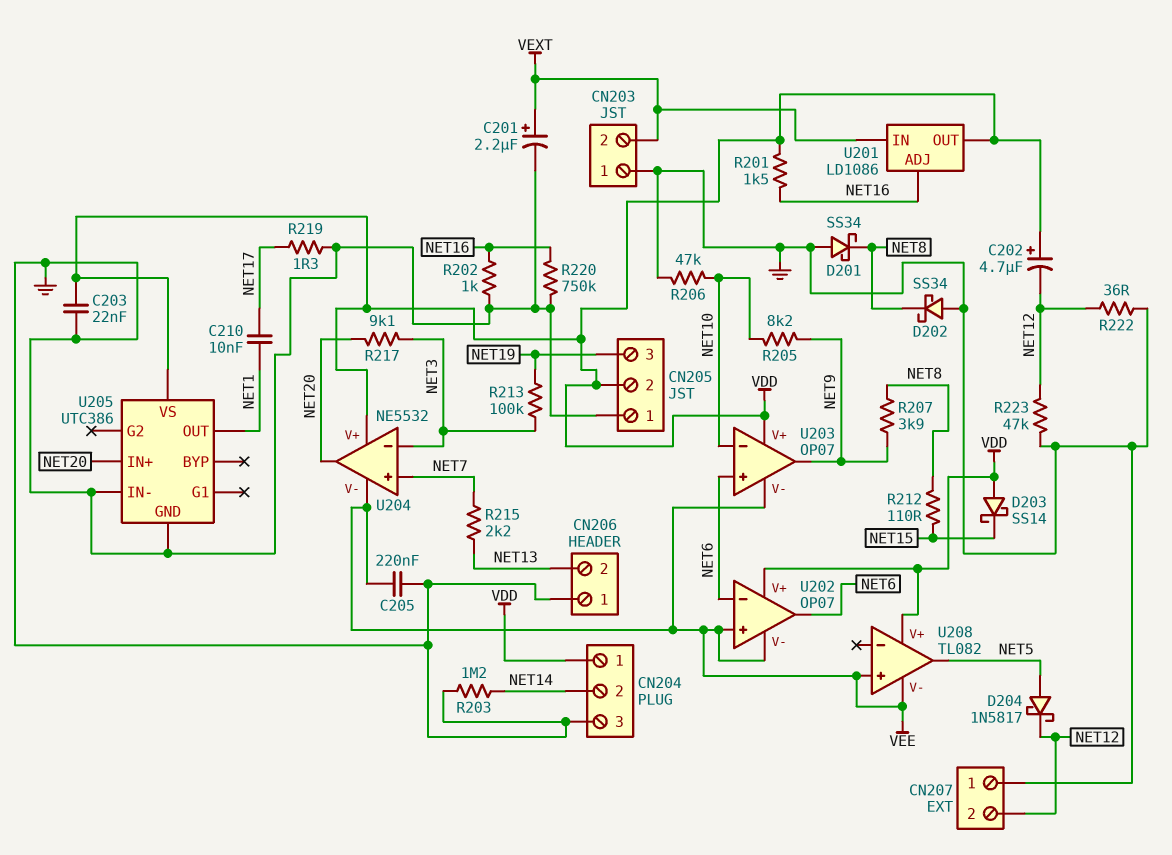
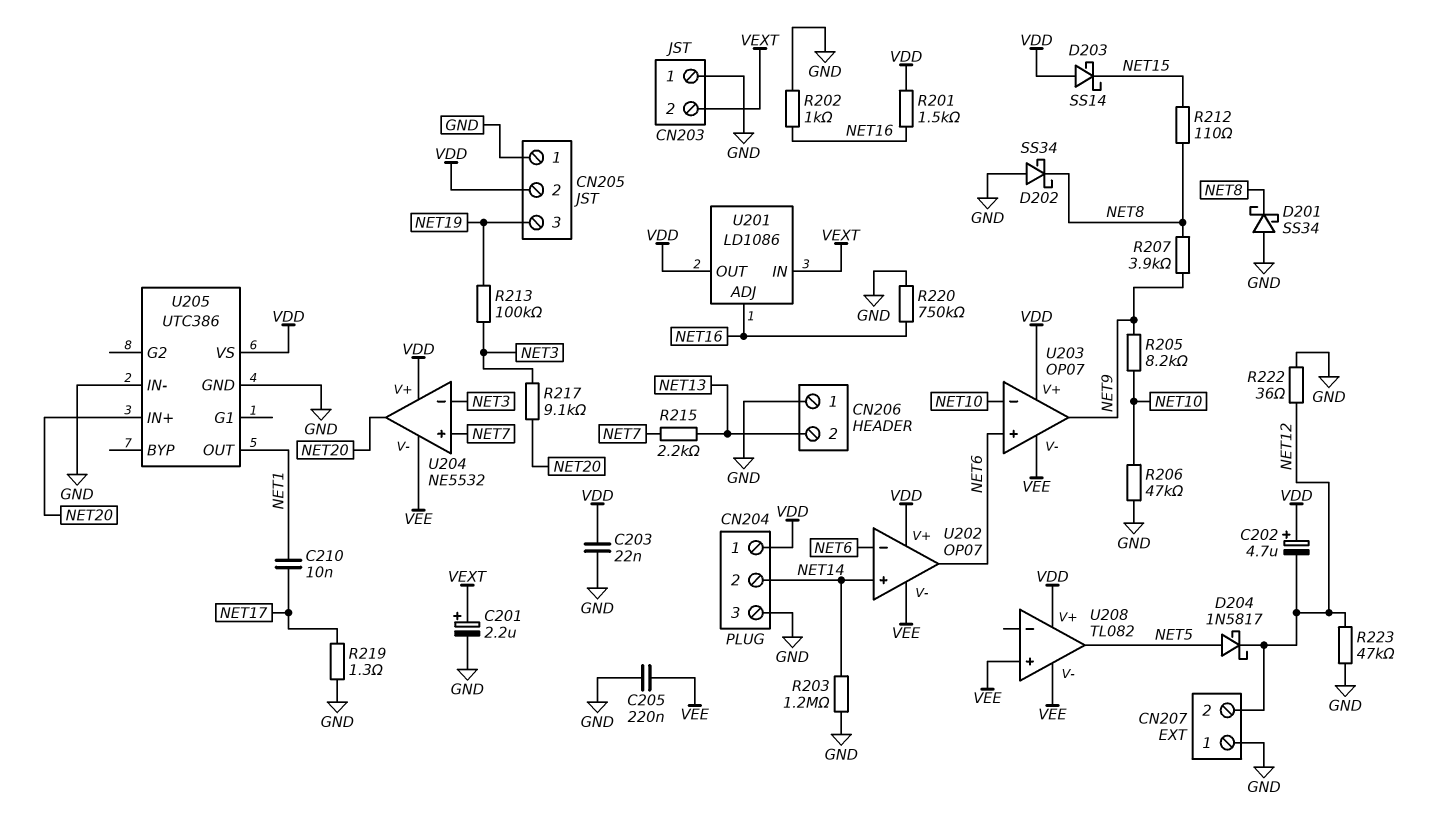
U202 pin in+: VEE -> NET14

